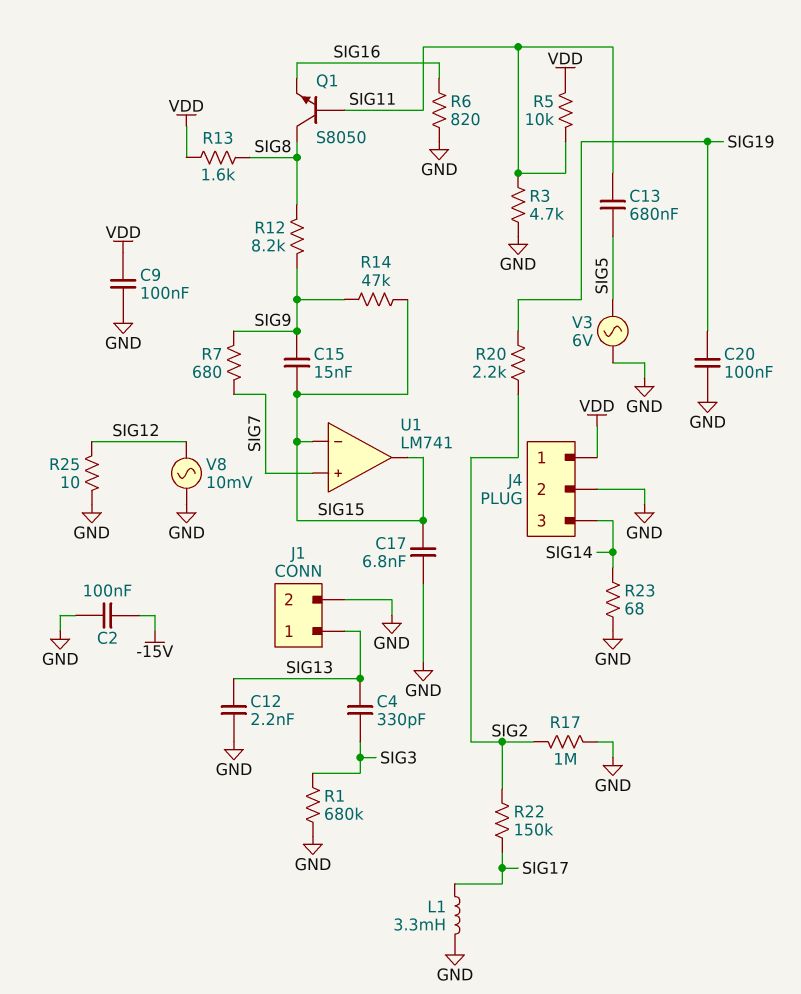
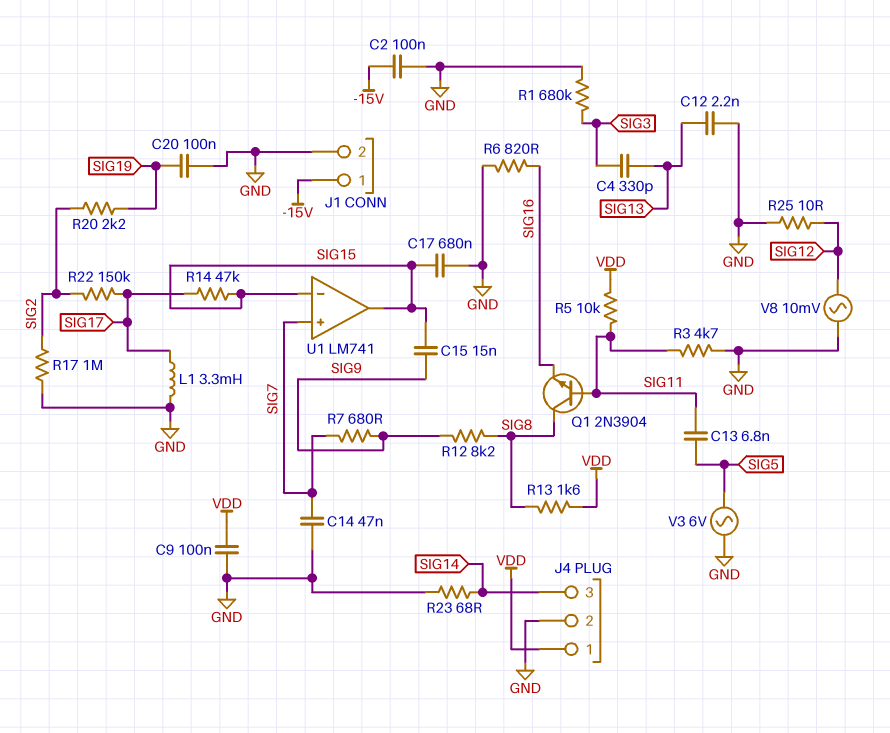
C13: 680nF (SIG5, SIG11) -> 6.8nF (SIG5, SIG11)
C14: none -> 47nF (GND, SIG7)
C17: 6.8nF (GND, SIG15) -> 680nF (GND, SIG15)
J1 pin 1: SIG13 -> -15V
Q1: NPN S8050 (B SIG11, C SIG8, E SIG16) -> NPN 2N3904 (B SIG11, C SIG8, E SIG16)
R14: 47k (SIG9, SIG15) -> 47k (SIG15, SIG17)

